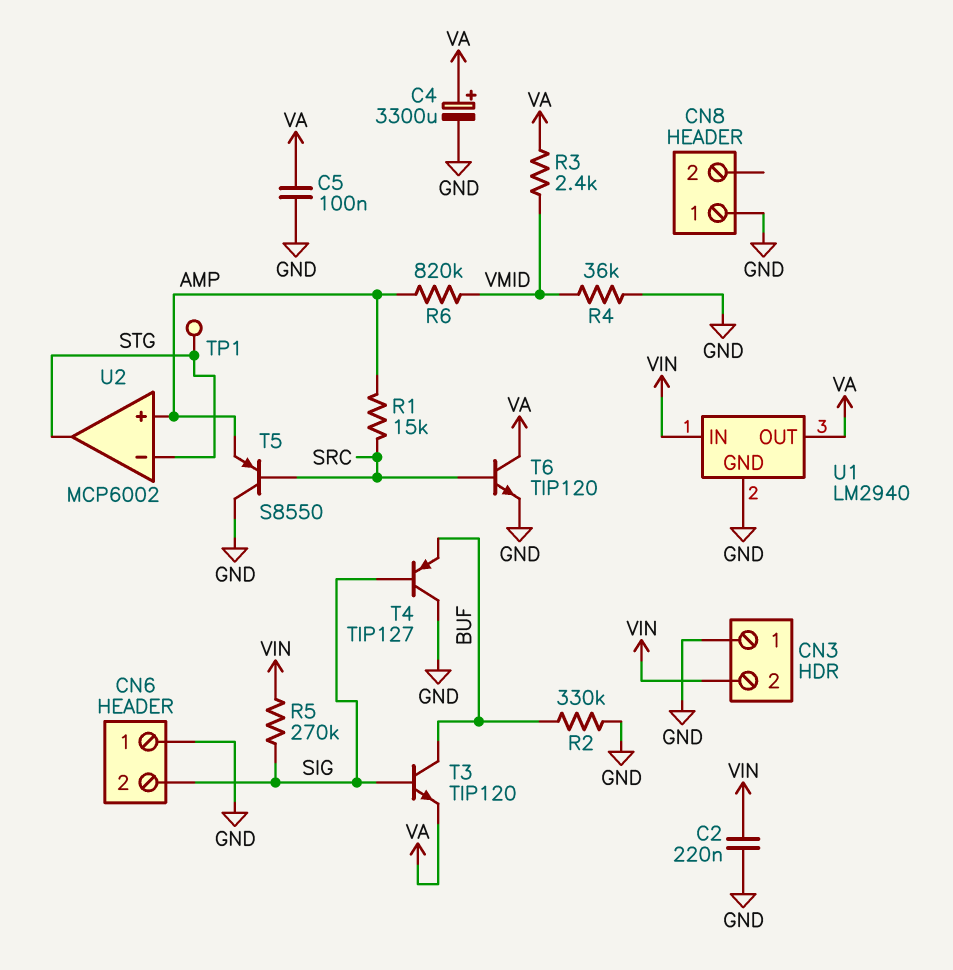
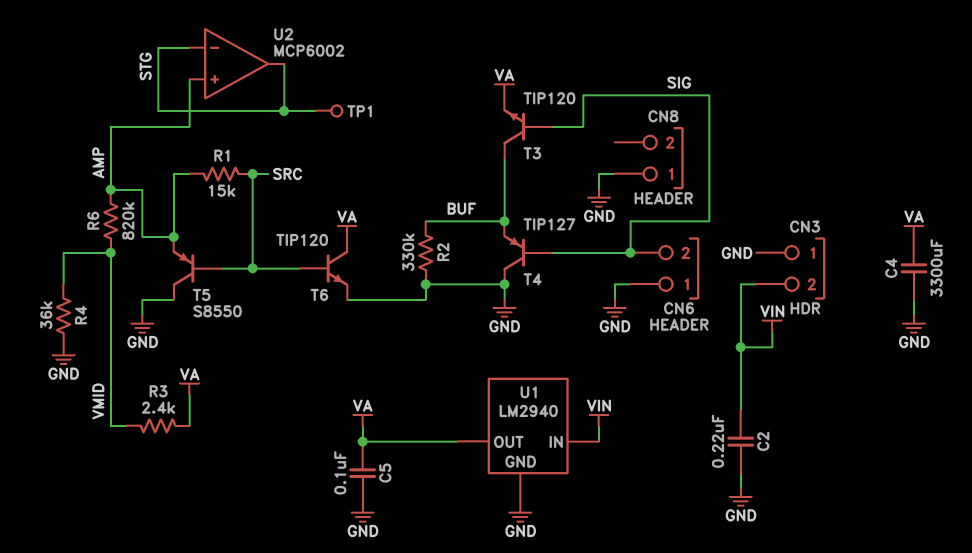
C4: 3300uF (plus VA, minus GND) -> 3300uF (GND, VA)
R5: 270k (SIG, VIN) -> none

